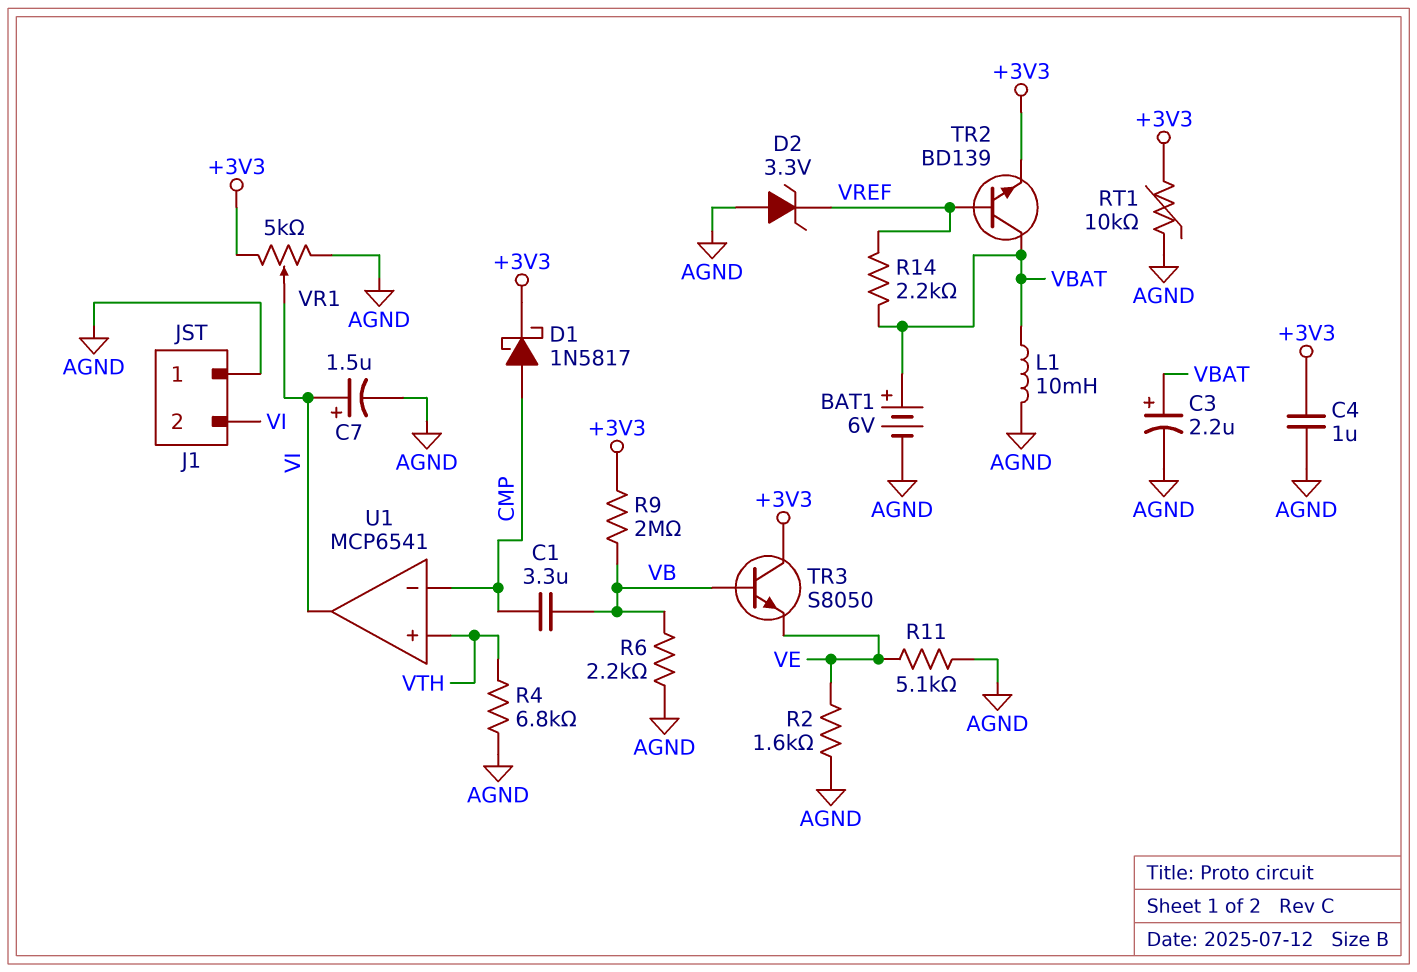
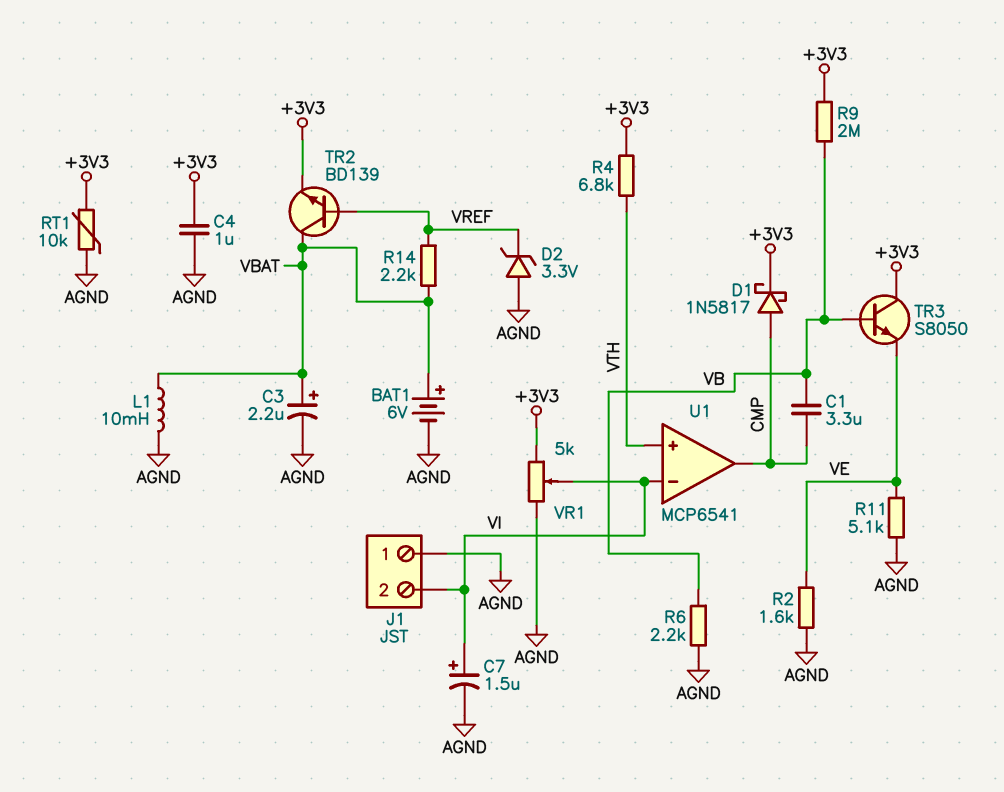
R4: 6.8k (AGND, VTH) -> 6.8k (+3V3, VTH)
U1 pin in-: CMP -> VI
U1 pin out: VI -> CMP

